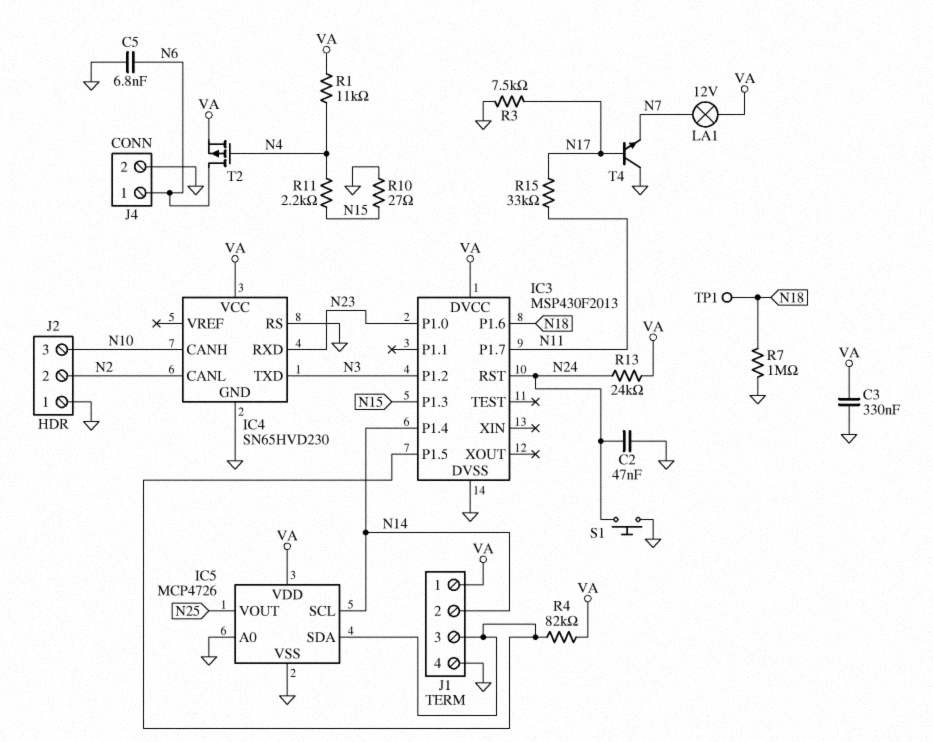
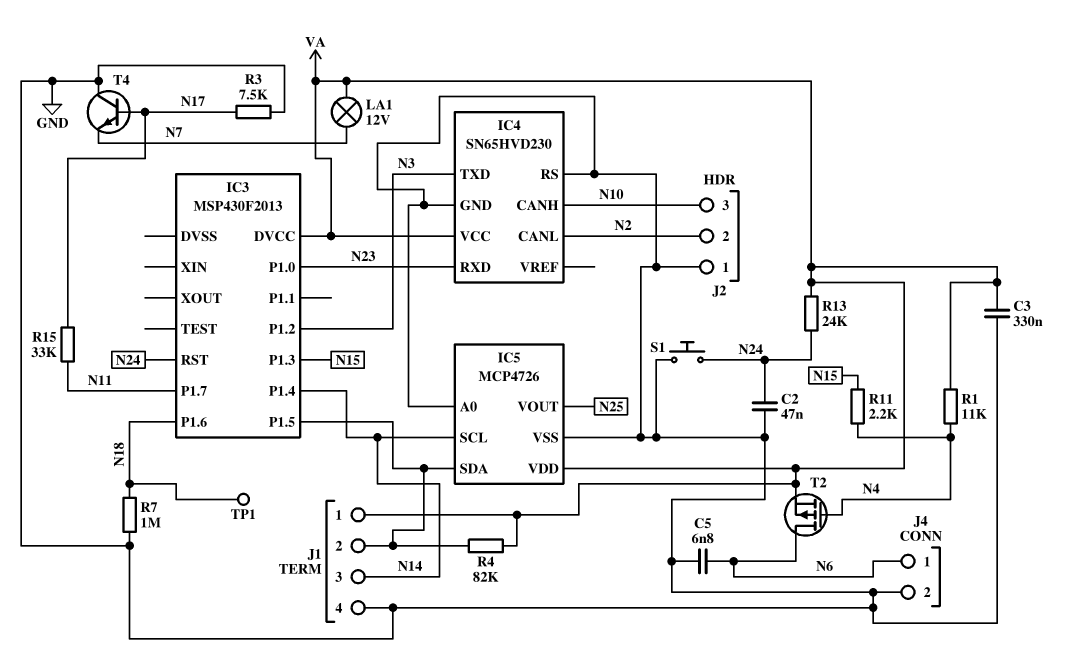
IC3 pin DVSS: GND -> none
J1 pin 2: N14 -> IC3/P1.5
J1 pin 3: IC3/P1.5 -> N14
R10: 27 (GND, N15) -> none

